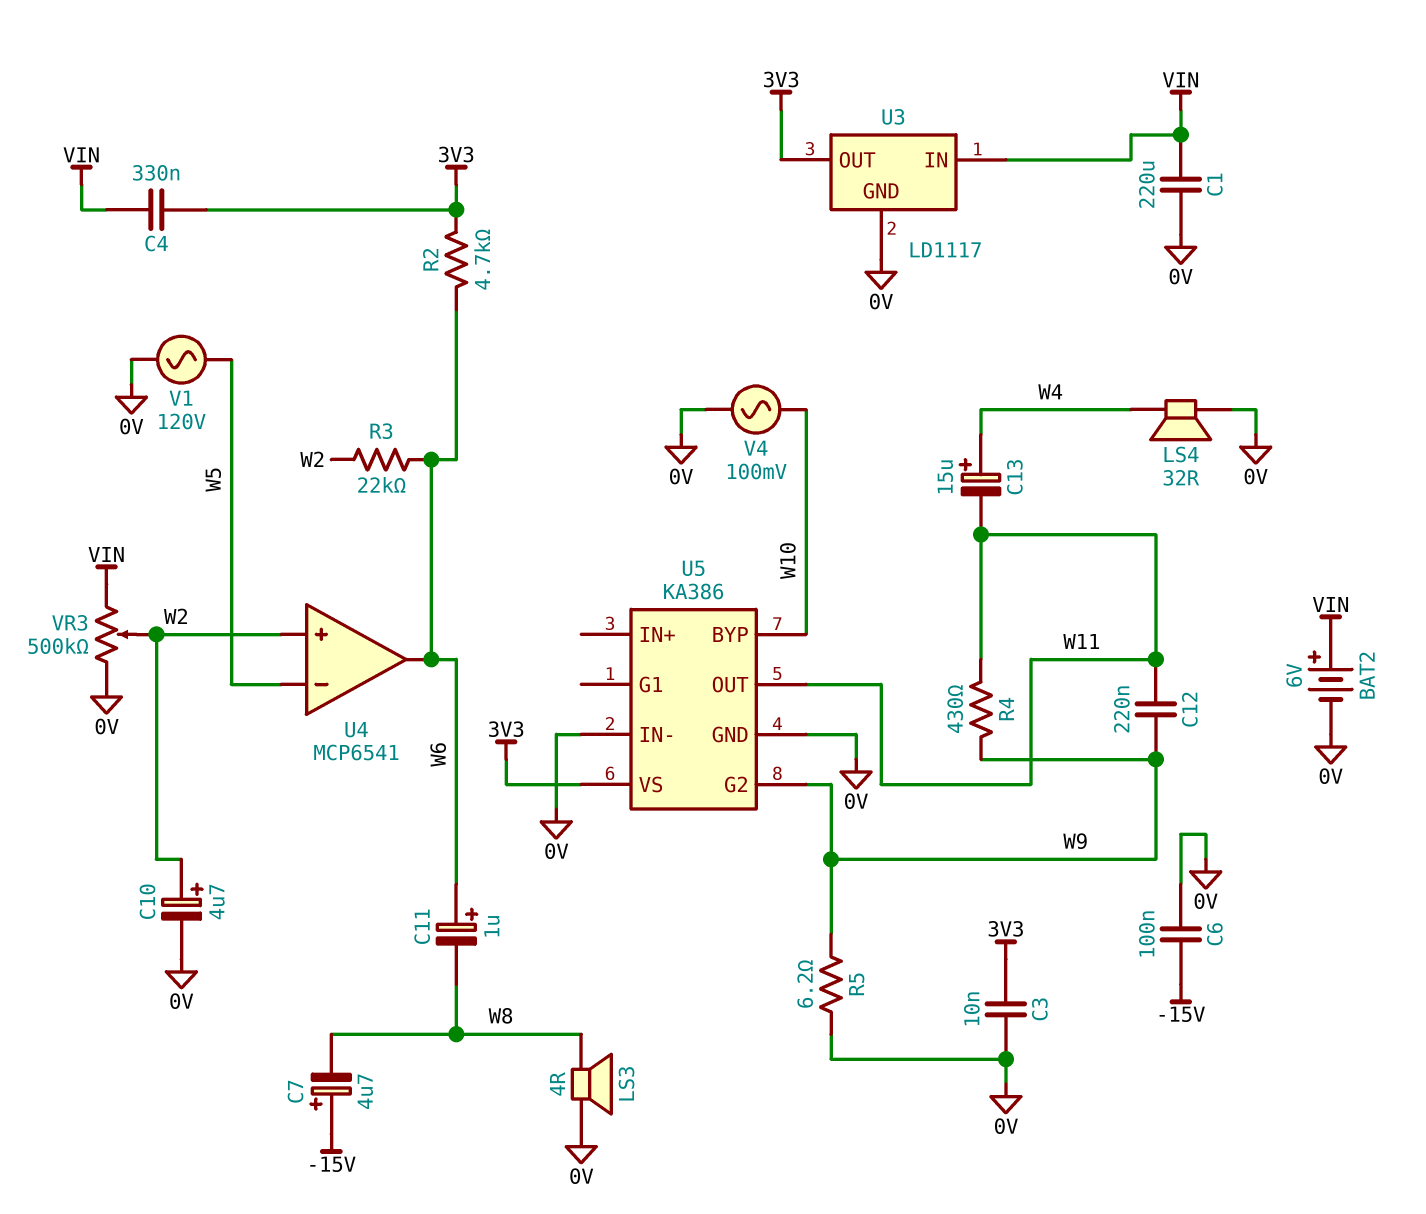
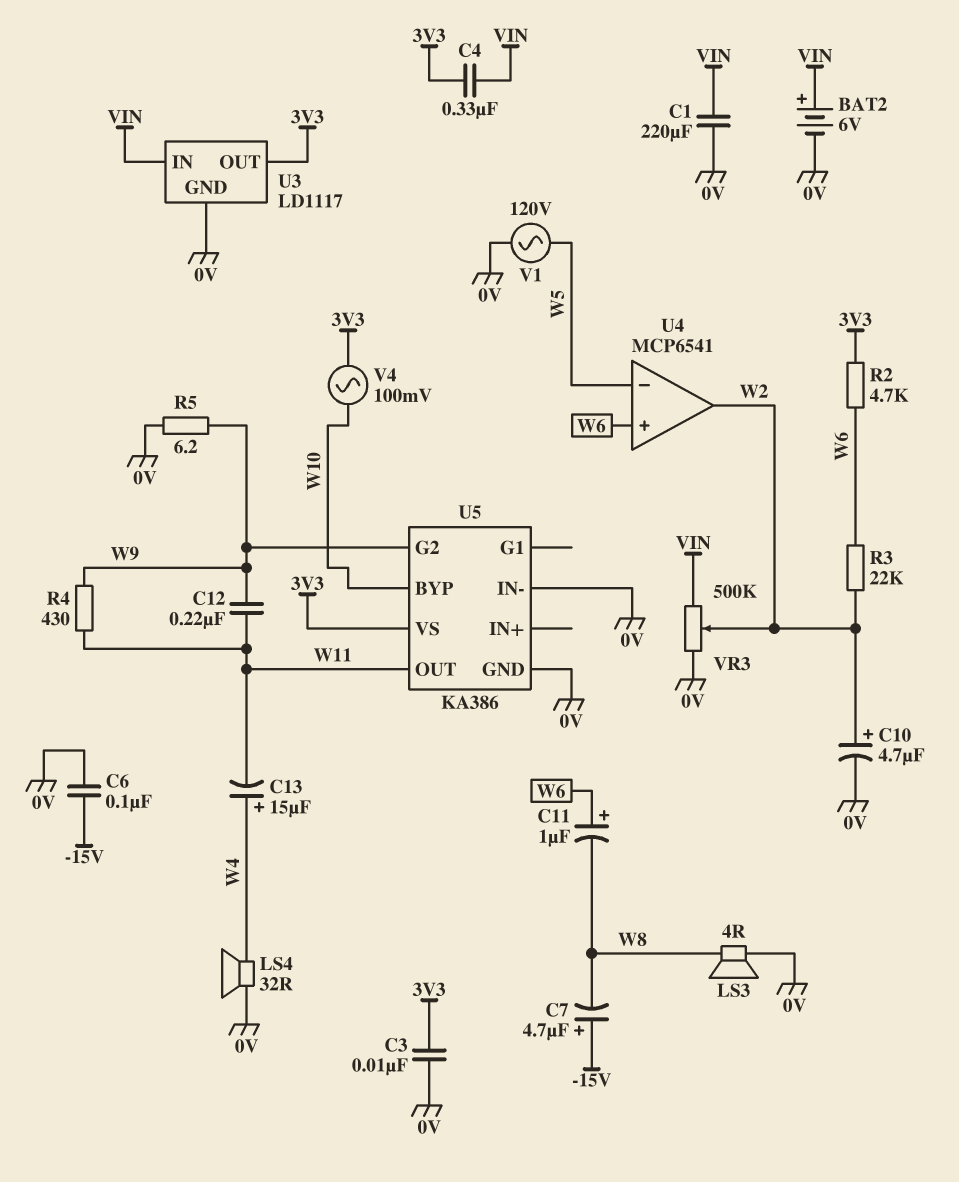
U4 pin in+: W2 -> W6
U4 pin out: W6 -> W2
V4: AC 100mV (0V, W10) -> AC 100mV (3V3, W10)

